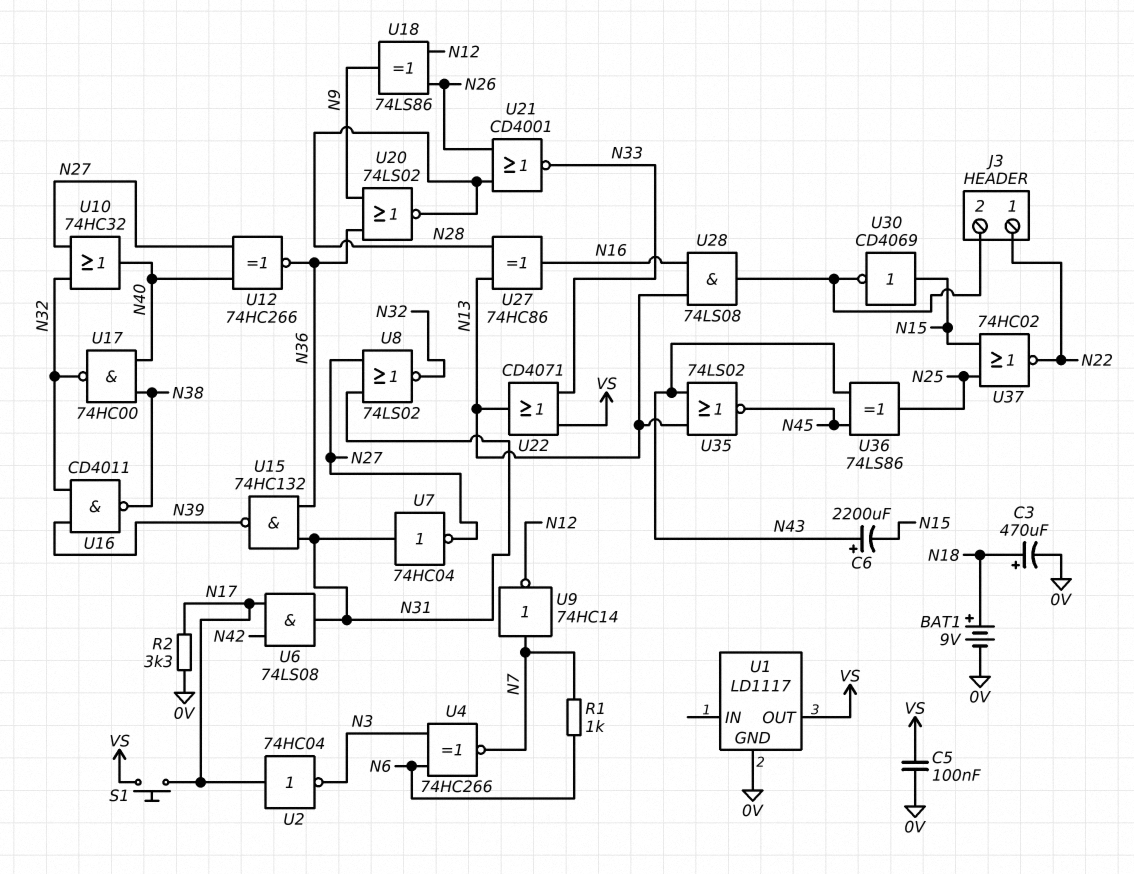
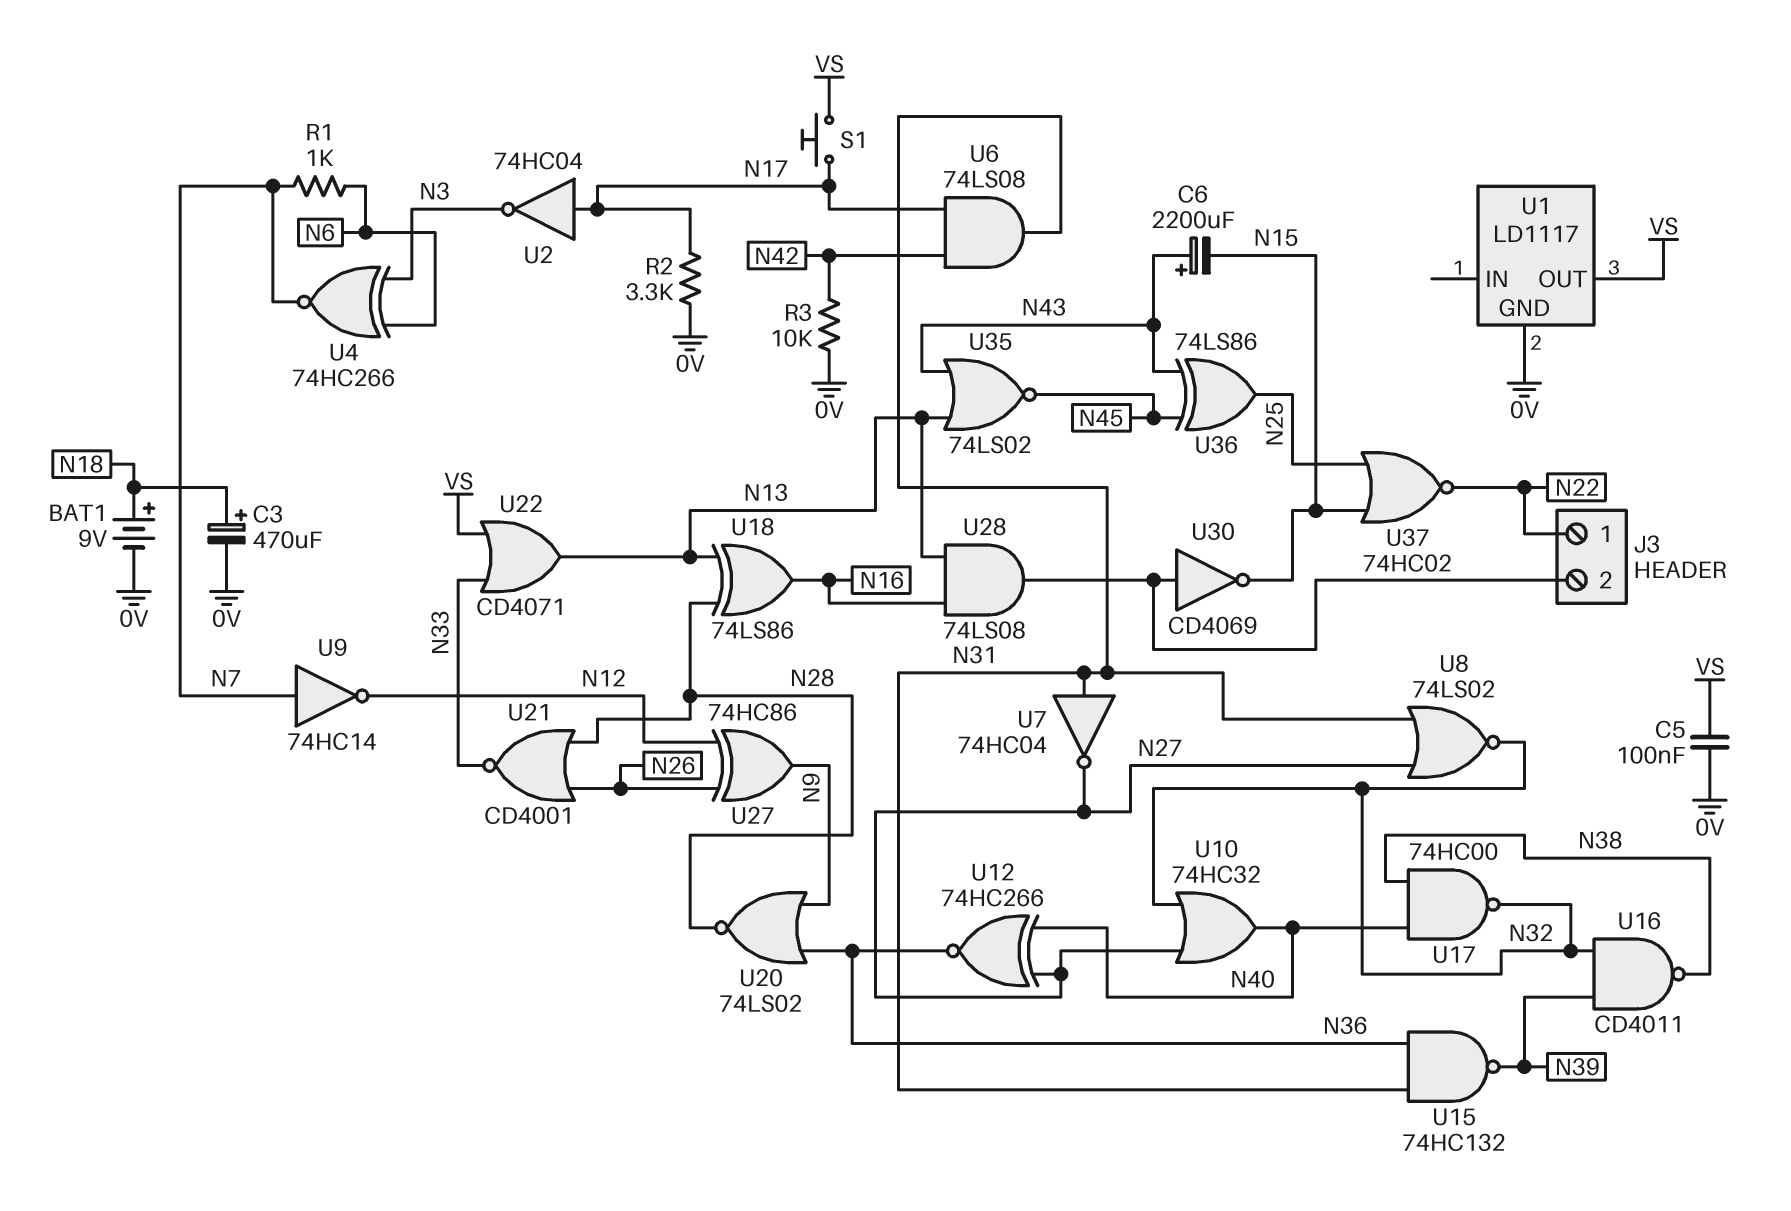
R3: none -> 10k (0V, N42)
U18: XOR 74LS86 (in N12, in N26, out N9) -> XOR 74LS86 (in N13, in N28, out N16)
U27: XOR 74HC86 (in N13, in N28, out N16) -> XOR 74HC86 (in N12, in N26, out N9)
U30: NOT CD4069 (in N15, out J3/2) -> NOT CD4069 (in J3/2, out N15)

